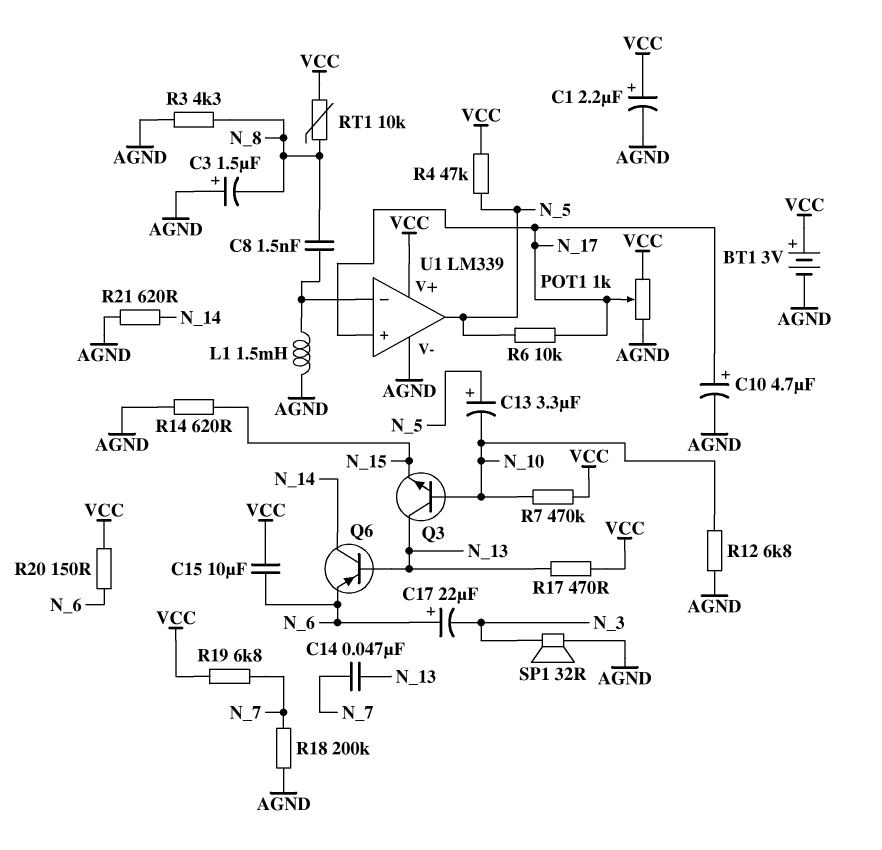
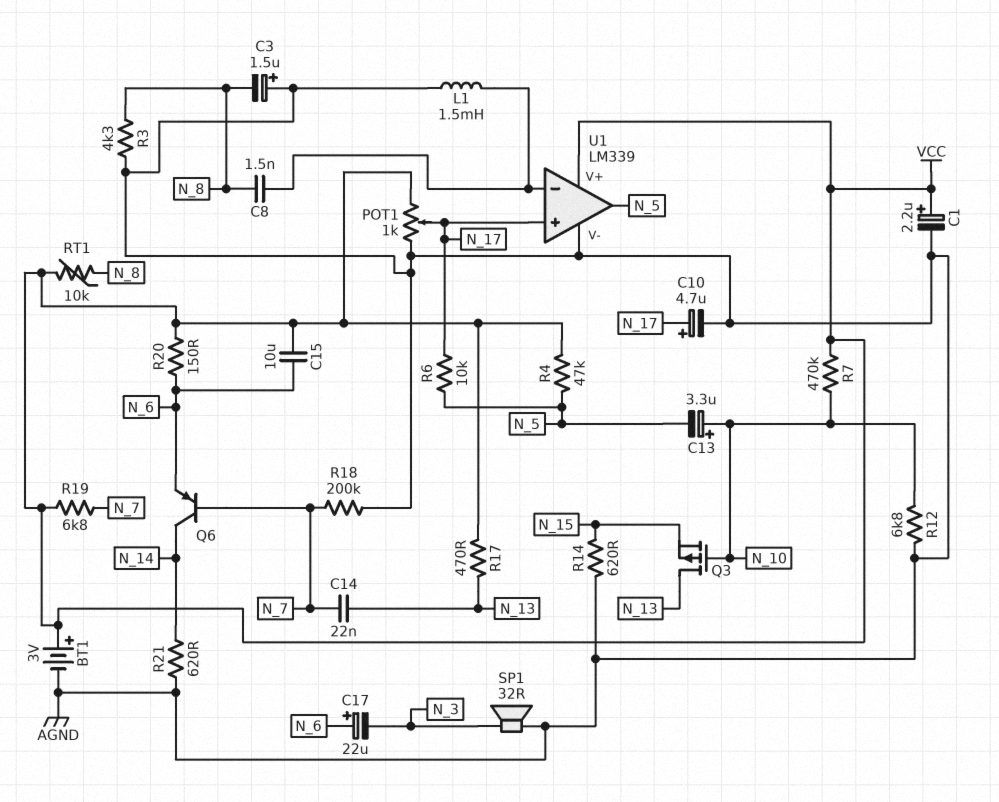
C13: 3.3uF (plus N_5, minus N_10) -> 3.3uF (plus N_10, minus N_5)
C14: 47nF (N_7, N_13) -> 22nF (N_7, N_13)
Q3: NPN (B N_10, C N_13, E N_15) -> PMOS (G N_10, D N_13, S N_15)
Q6: PNP (B N_13, C N_14, E N_6) -> PNP (B N_7, C N_14, E N_6)

